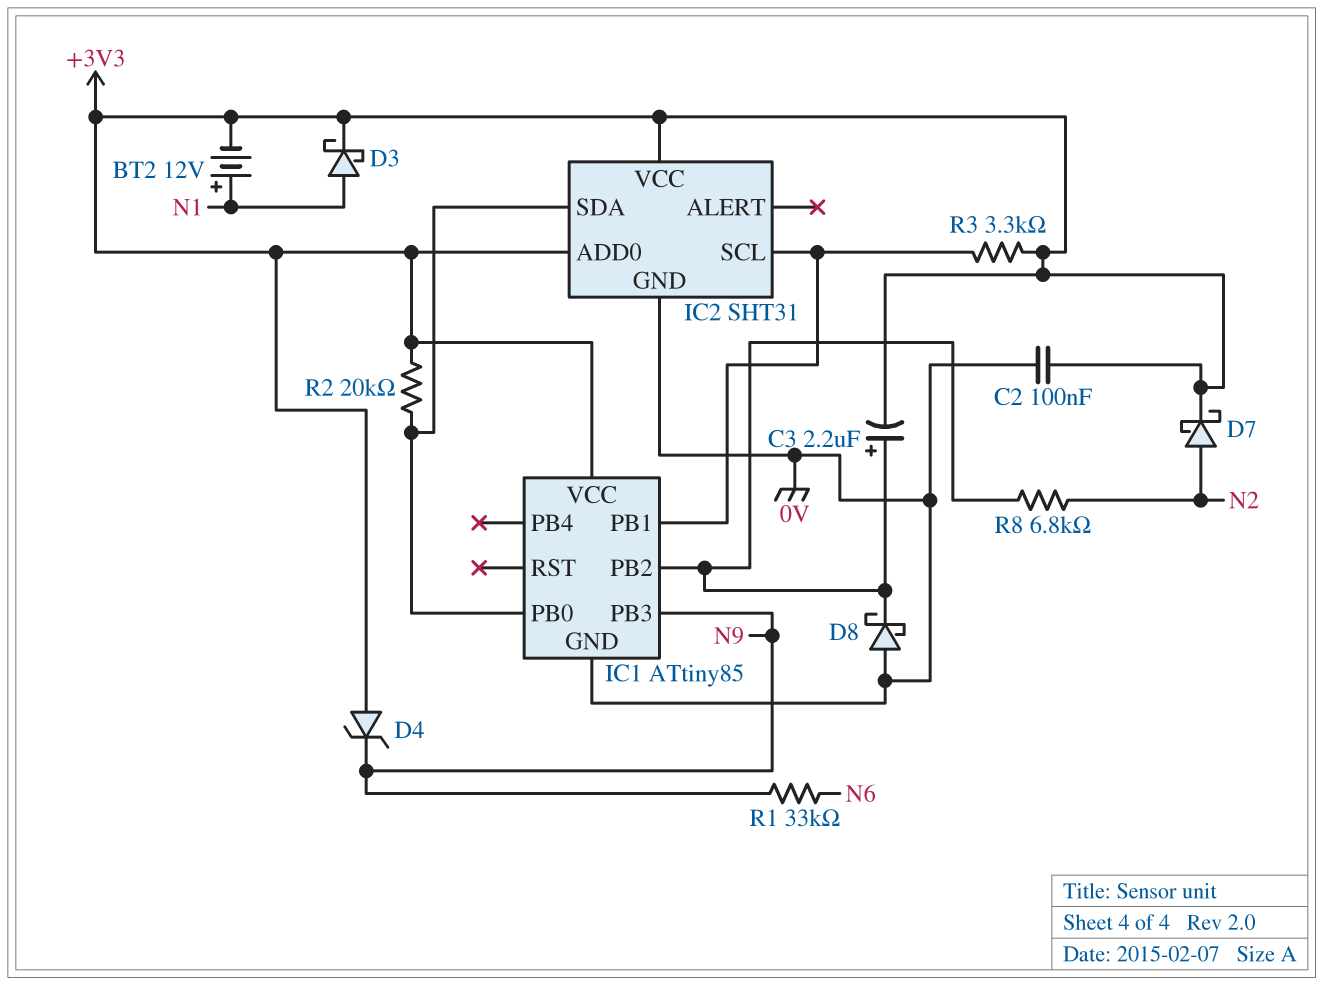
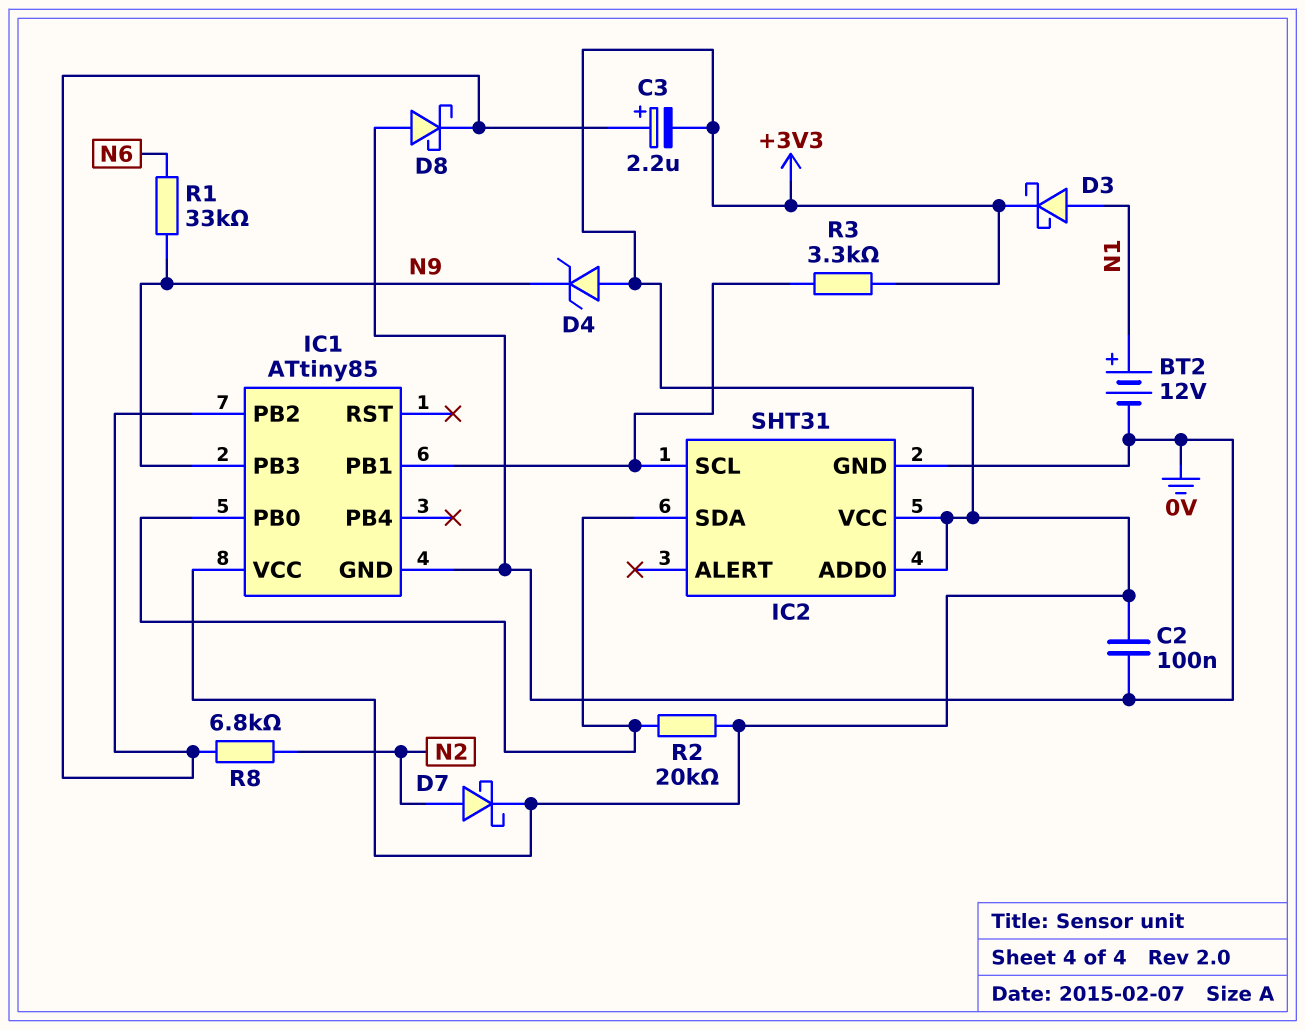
BT2: 12V (plus N1, minus +3V3) -> 12V (plus N1, minus 0V)

